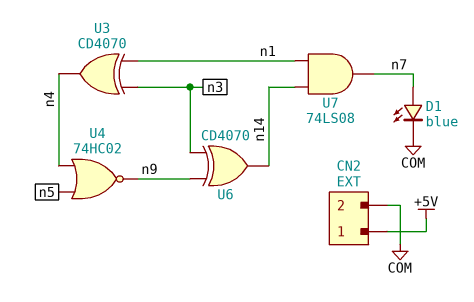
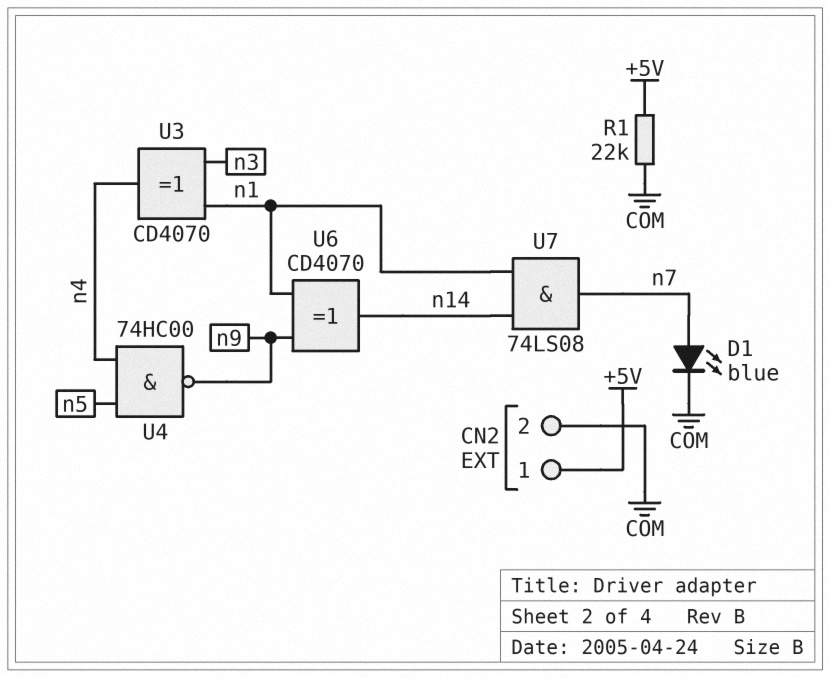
R1: none -> 22k (+5V, COM)
U4: NOR 74HC02 (in n4, in n5, out n9) -> NAND 74HC00 (in n4, in n5, out n9)
U6: XOR CD4070 (in n3, in n9, out n14) -> XOR CD4070 (in n1, in n9, out n14)

